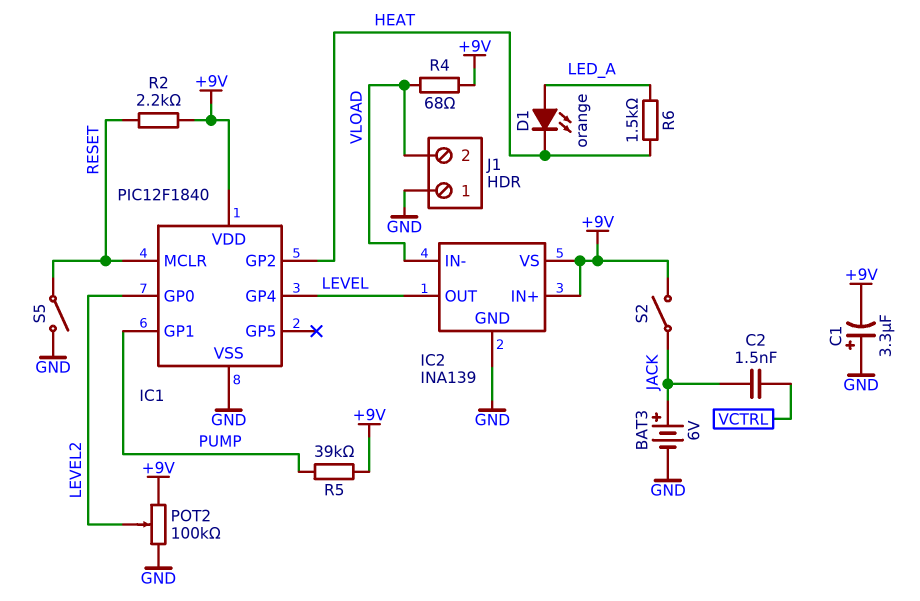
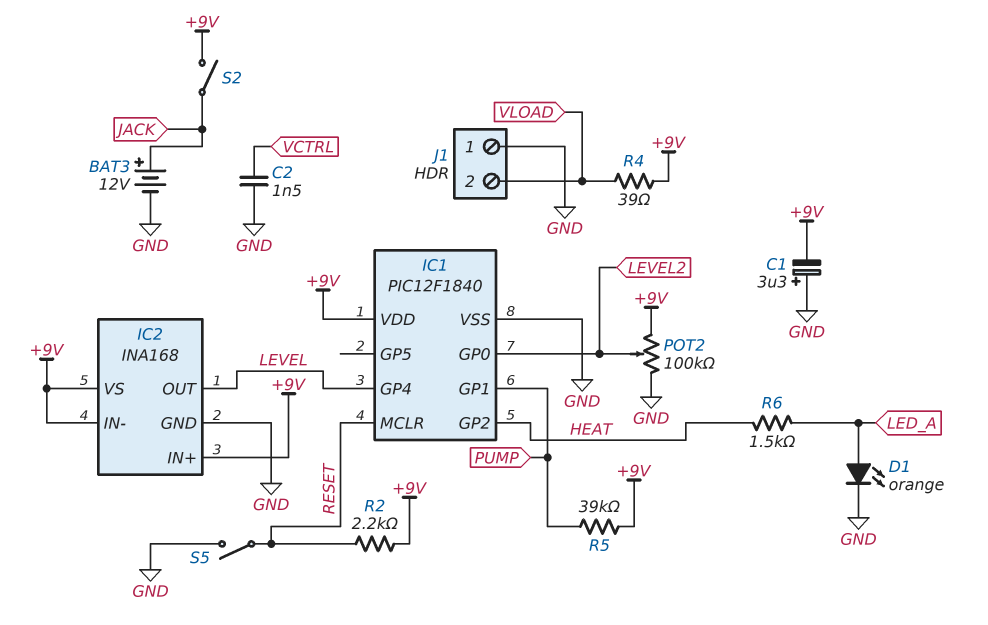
BAT3: 6V (plus JACK, minus GND) -> 12V (plus JACK, minus GND)
C2: 1.5nF (JACK, VCTRL) -> 1.5nF (GND, VCTRL)
D1: LED orange (A LED_A, K HEAT) -> LED orange (A LED_A, K GND)
IC2: INA139 -> INA168
IC2 pin IN-: VLOAD -> +9V
R4: 68 (+9V, VLOAD) -> 39 (+9V, VLOAD)

